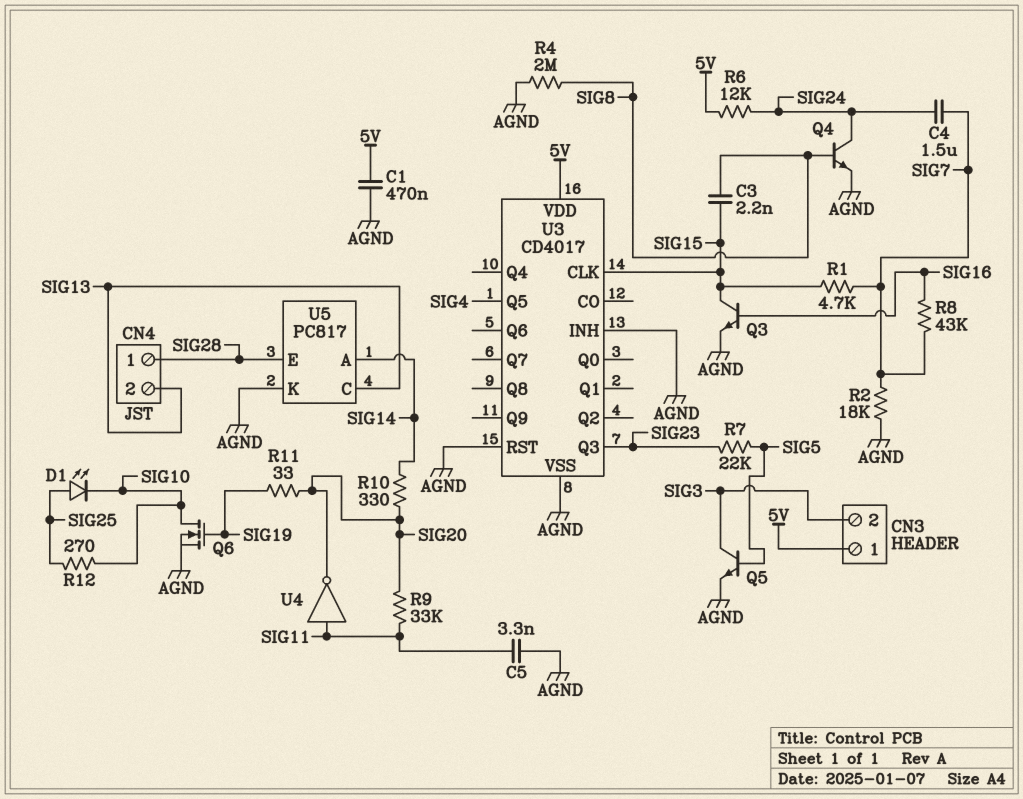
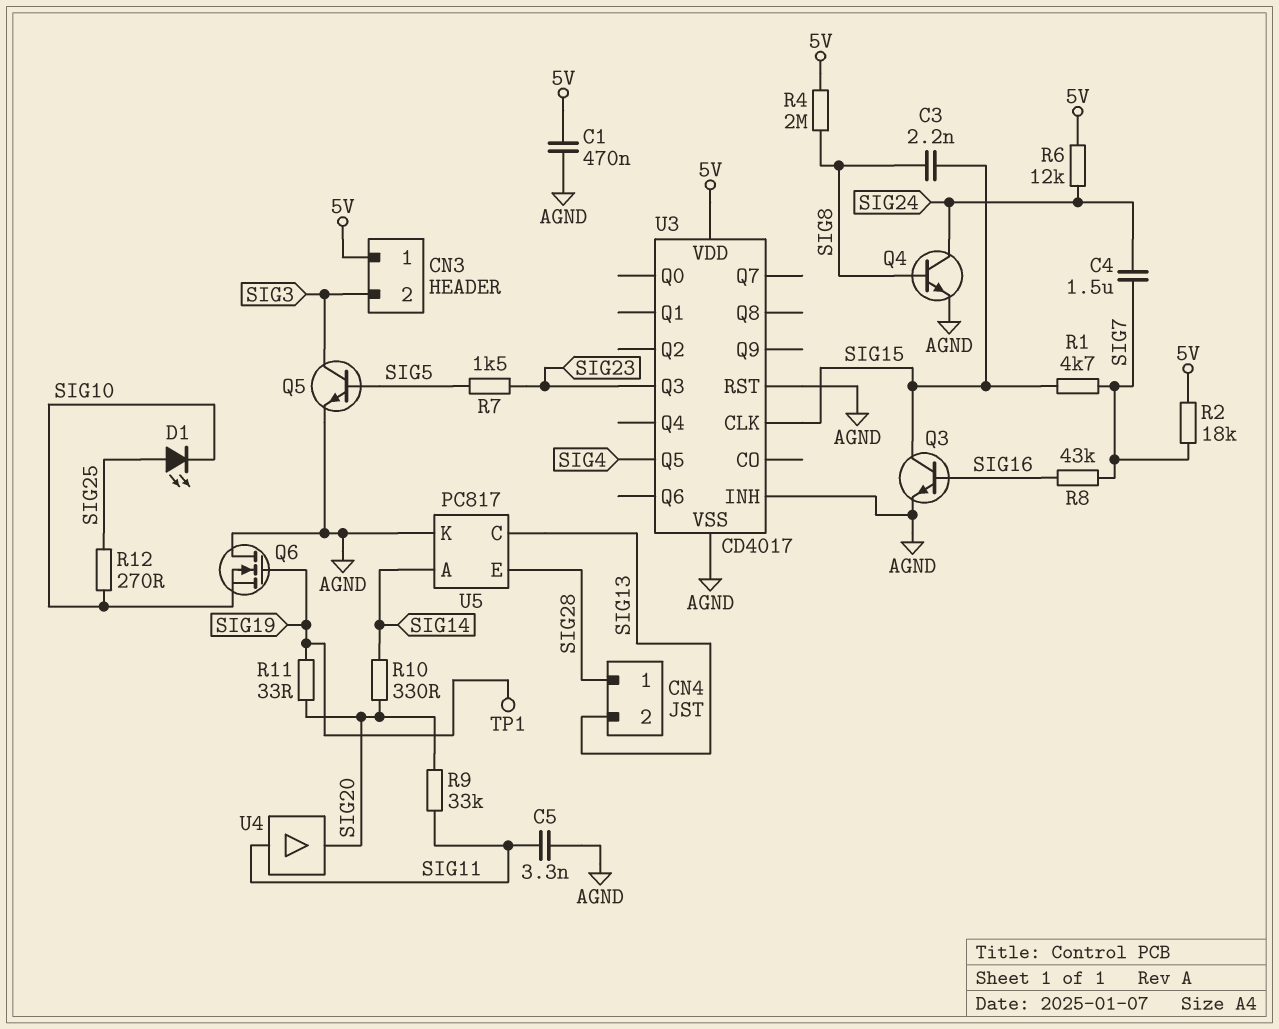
Q6: NMOS (G SIG19, D SIG10, S AGND) -> NMOS (G SIG19, D AGND, S SIG10)
R2: 18k (AGND, SIG7) -> 18k (5V, SIG7)
R4: 2M (AGND, SIG8) -> 2M (5V, SIG8)
R7: 22k (SIG5, SIG23) -> 1.5k (SIG5, SIG23)
TP1: none -> test point (SIG19)
U4: NOT (in SIG11, out SIG20) -> buffer (in SIG11, out SIG20)

